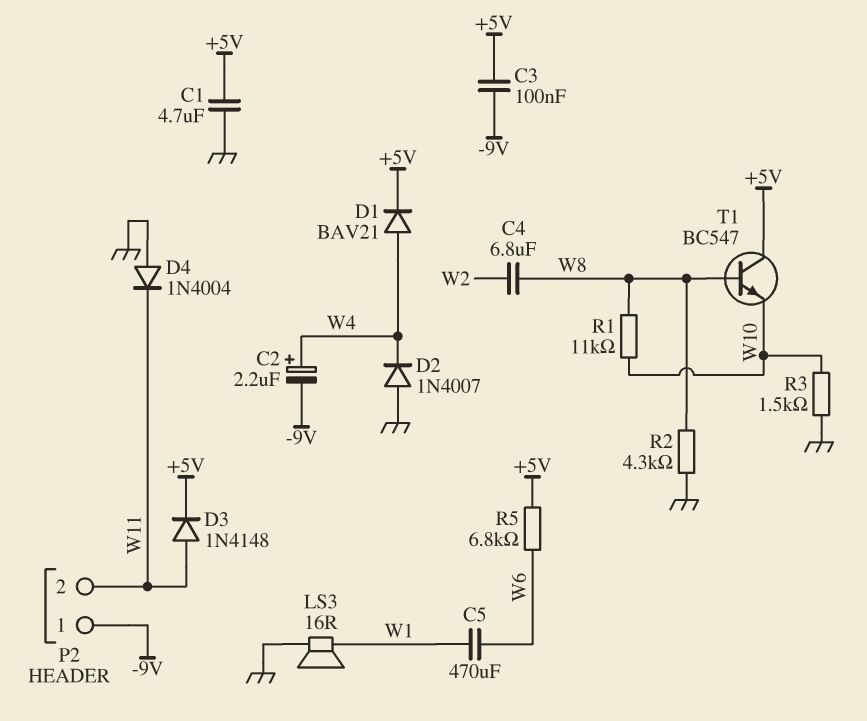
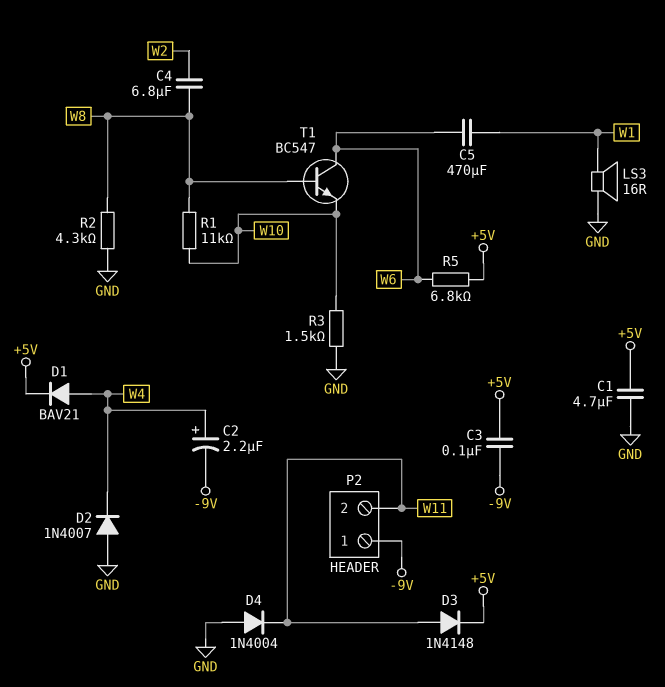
T1: NPN BC547 (B W8, C +5V, E W10) -> NPN BC547 (B W8, C W6, E W10)

